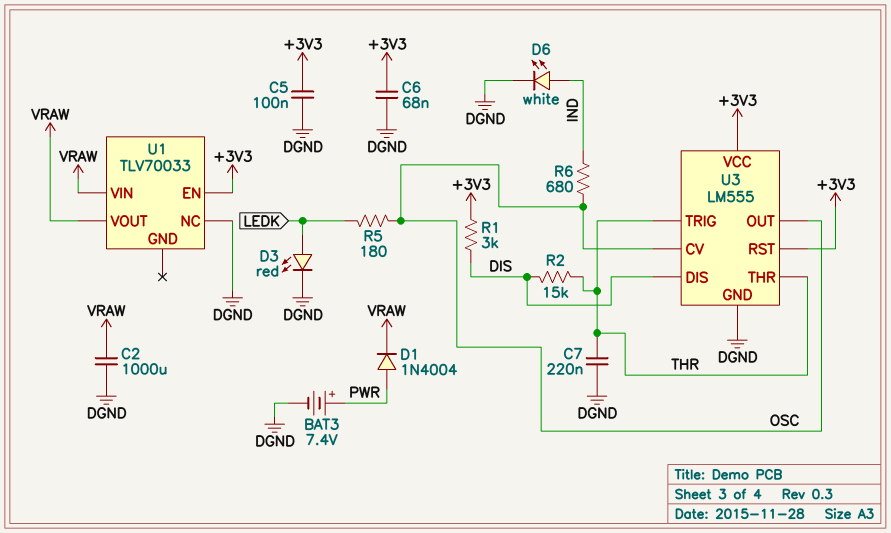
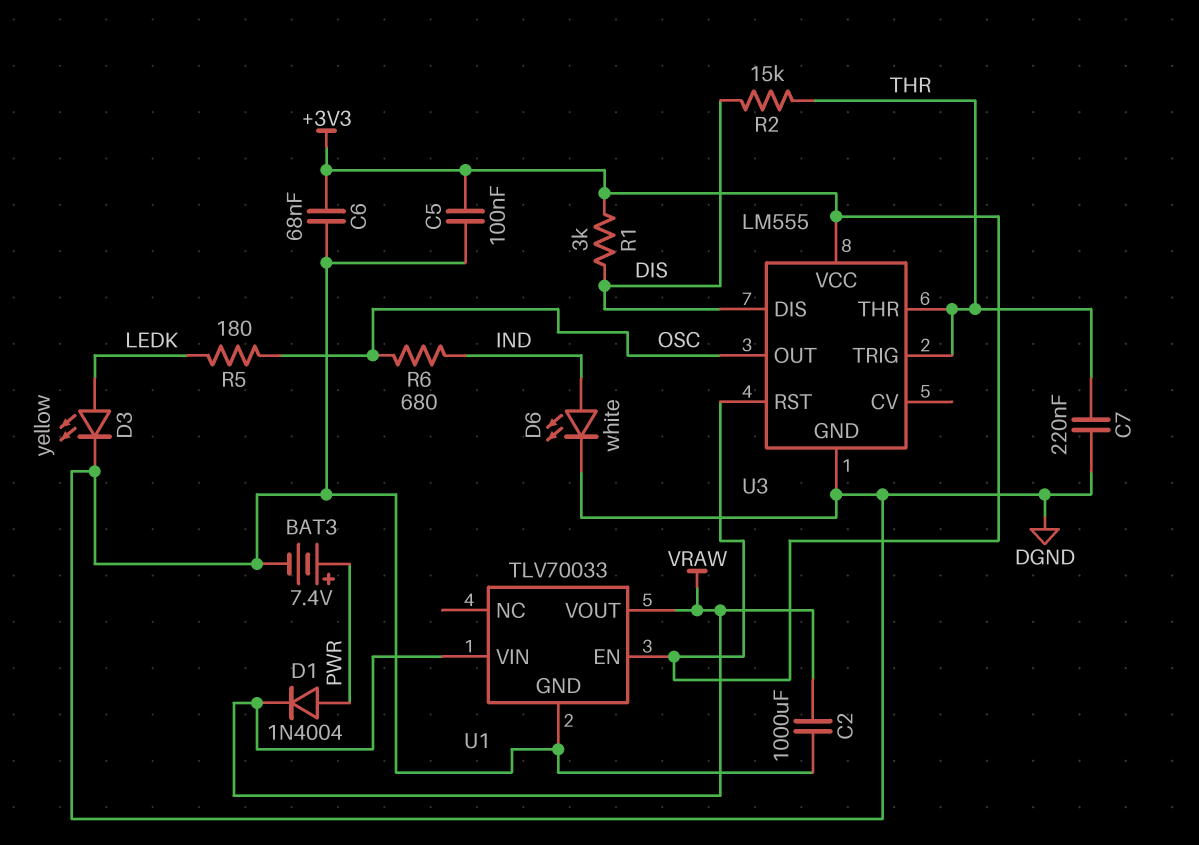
D3: LED red (A LEDK, K DGND) -> LED yellow (A LEDK, K DGND)
U1 pin GND: none -> DGND
U1 pin NC: DGND -> none
U3 pin CV: OSC -> none

